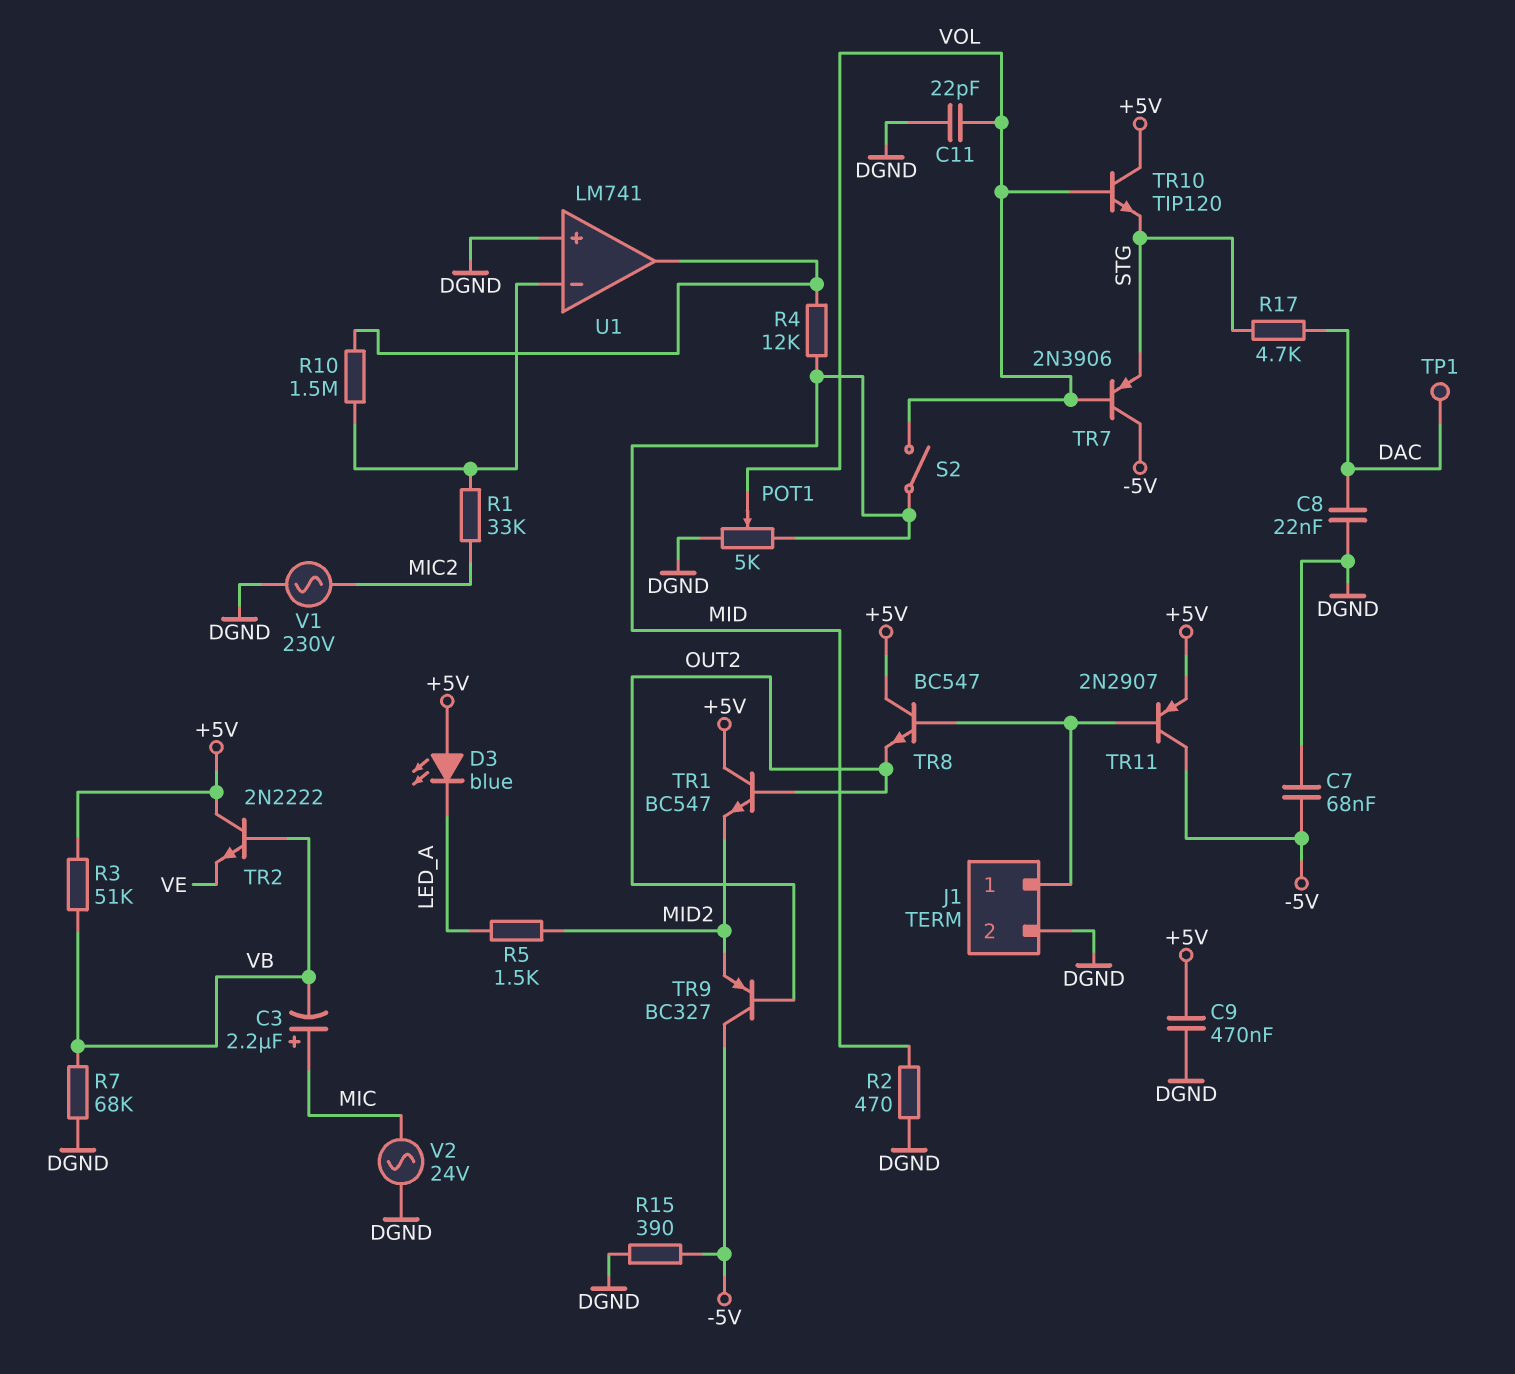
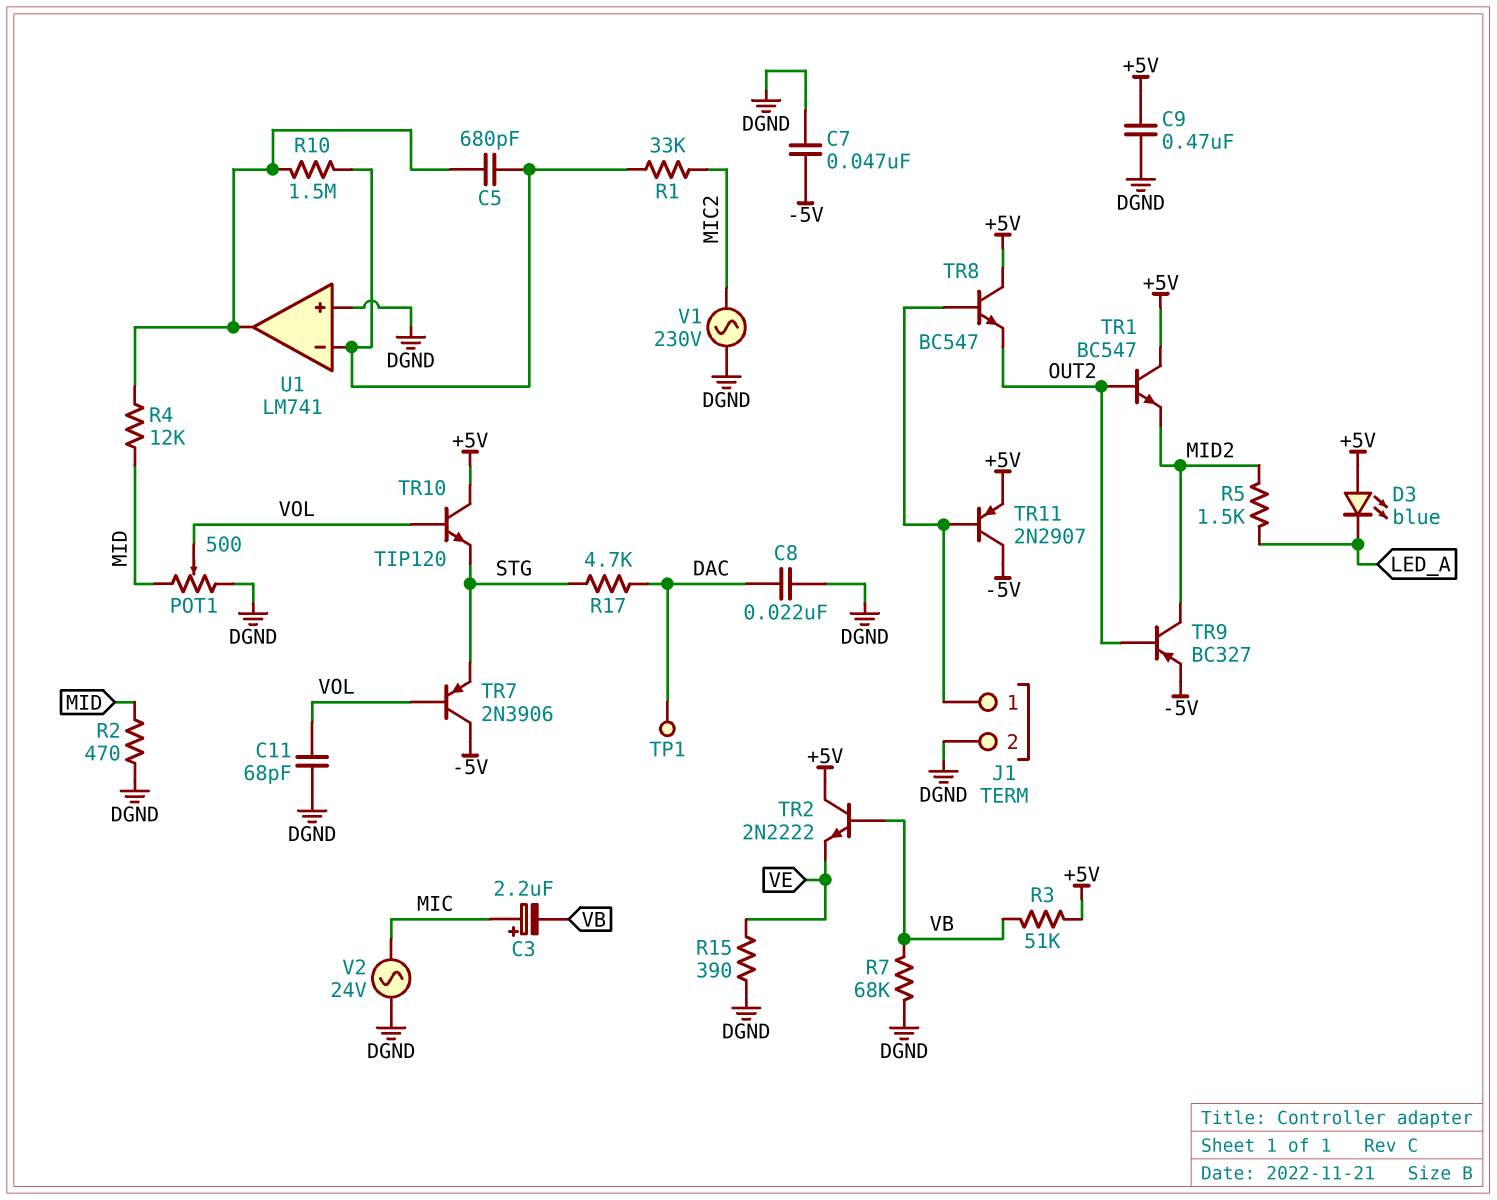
C5: none -> 680pF (U1/in-, U1/out)
C7: 68nF (-5V, DGND) -> 47nF (-5V, DGND)
C11: 22pF (DGND, VOL) -> 68pF (DGND, VOL)
POT1: 5k (DGND, MID, wiper VOL) -> 500 (DGND, MID, wiper VOL)
R15: 390 (-5V, DGND) -> 390 (DGND, VE)
S2: switch (MID, VOL) -> none
TR9: PNP BC327 (B OUT2, C -5V, E MID2) -> PNP BC327 (B OUT2, C MID2, E -5V)

